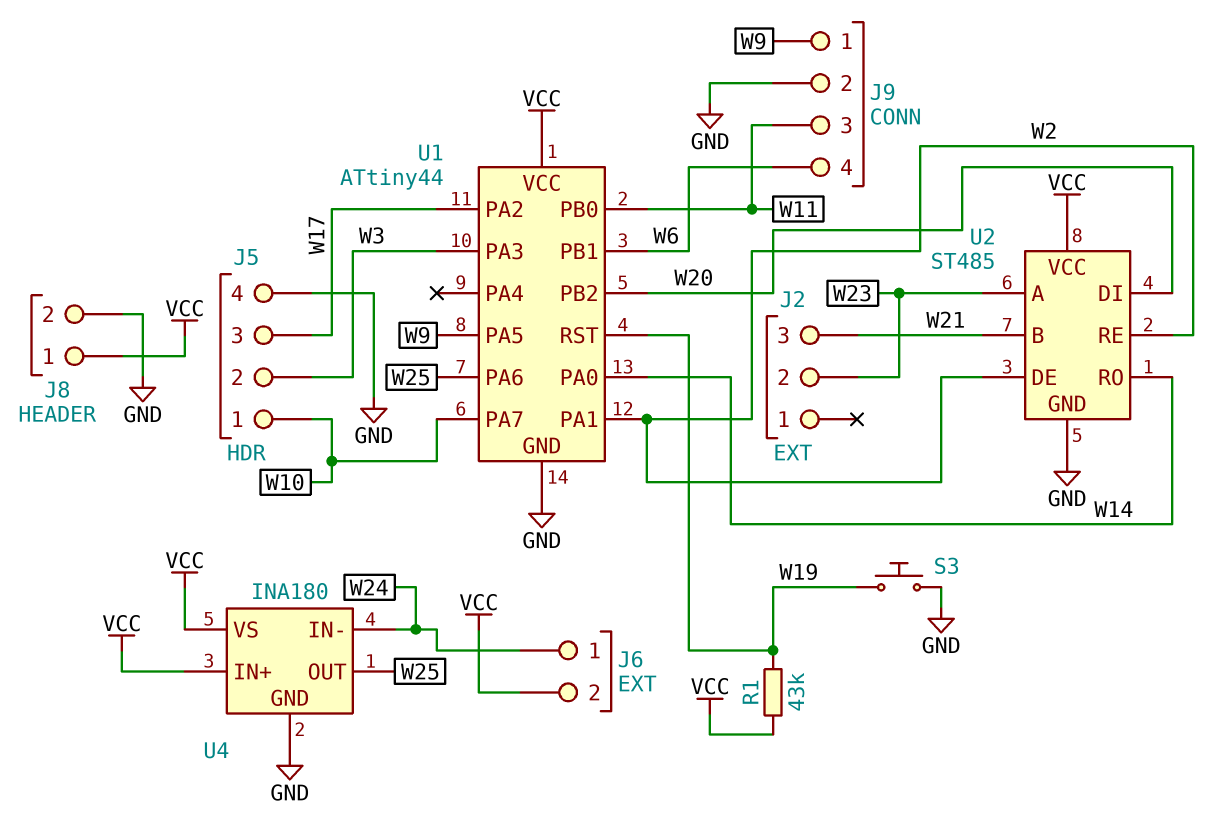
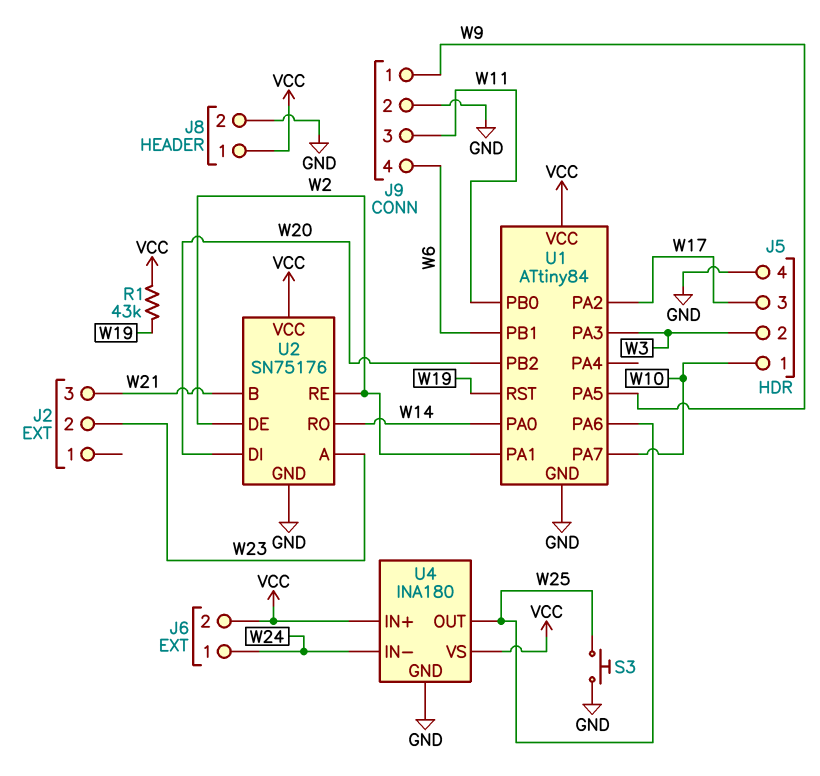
S3: button (GND, W19) -> button (GND, W25)
U1: ATtiny44 -> ATtiny84
U2: ST485 -> SN75176

